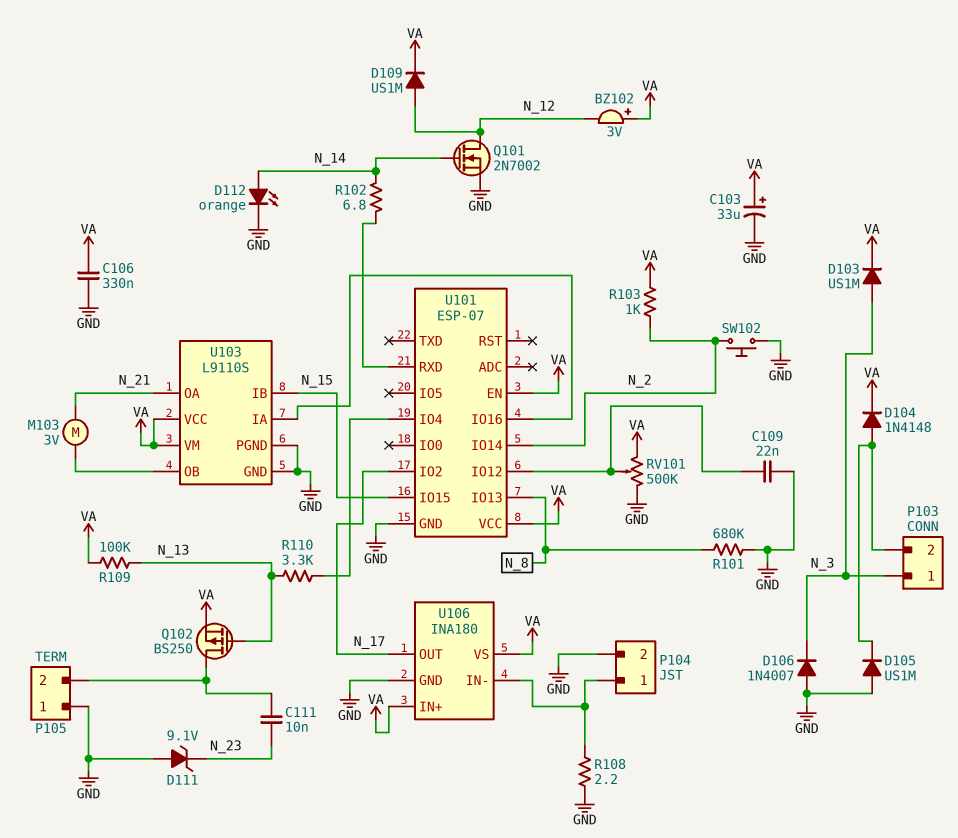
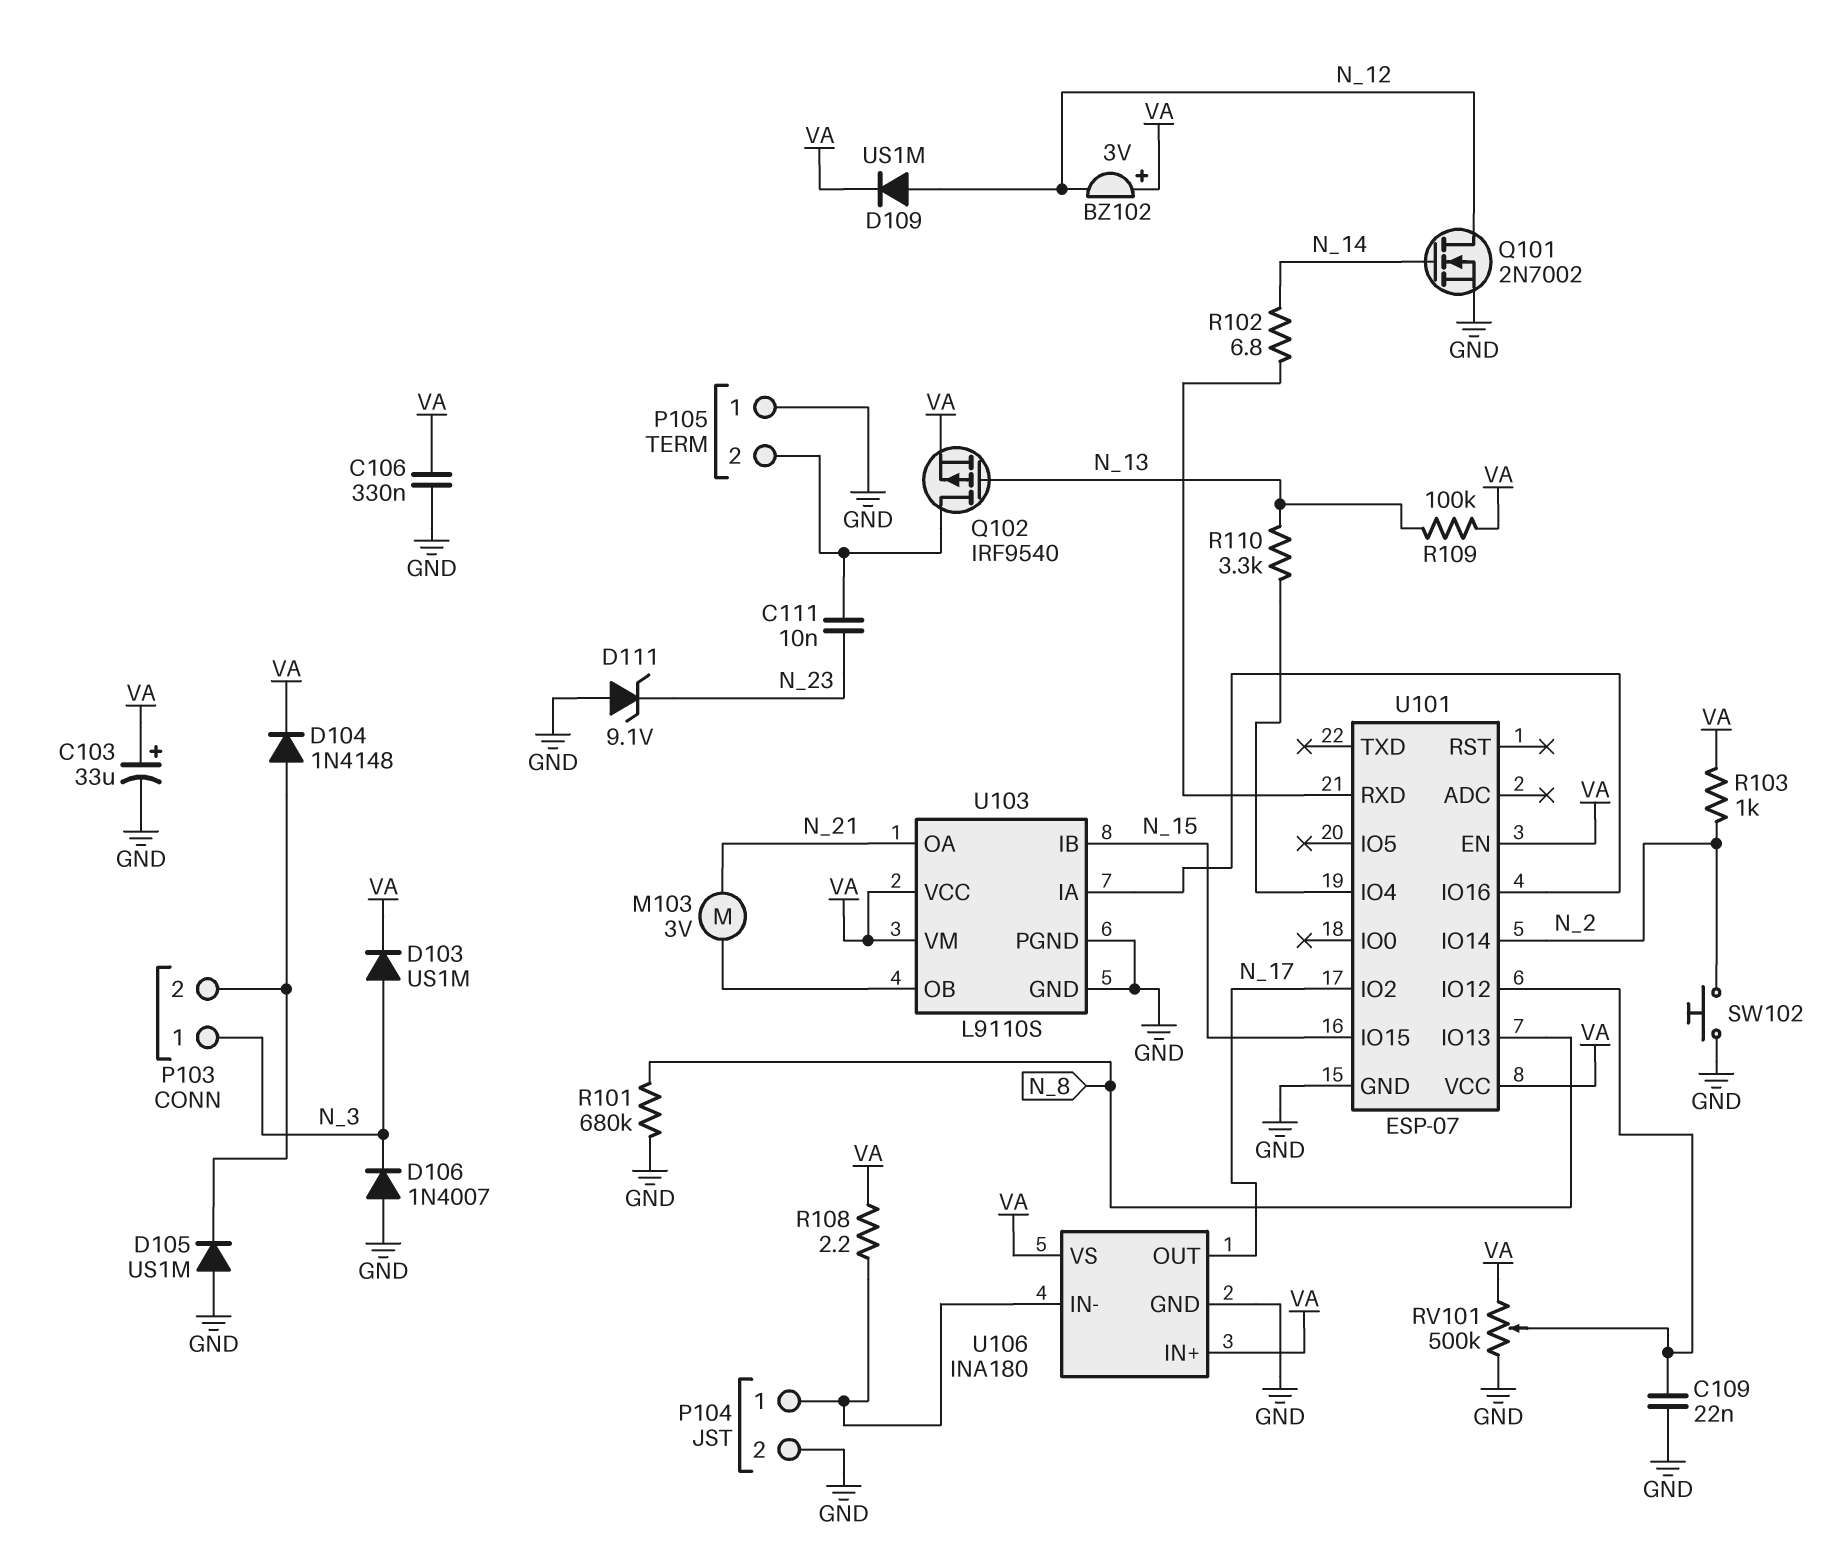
D112: LED orange (A N_14, K GND) -> none
Q102: PMOS BS250 (G N_13, D P105/2, S VA) -> PMOS IRF9540 (G N_13, D P105/2, S VA)
R108: 2.2 (GND, P104/1) -> 2.2 (P104/1, VA)

